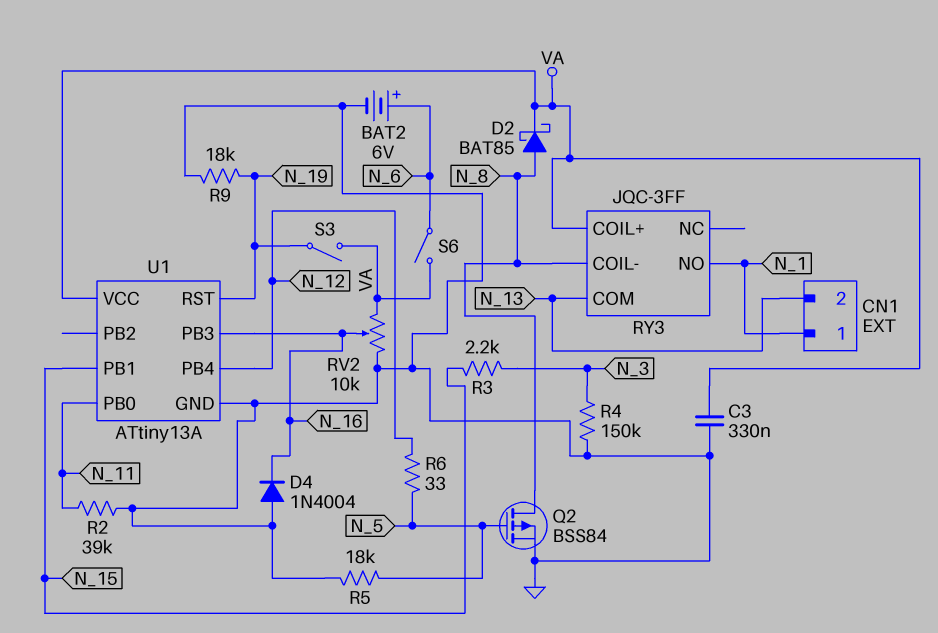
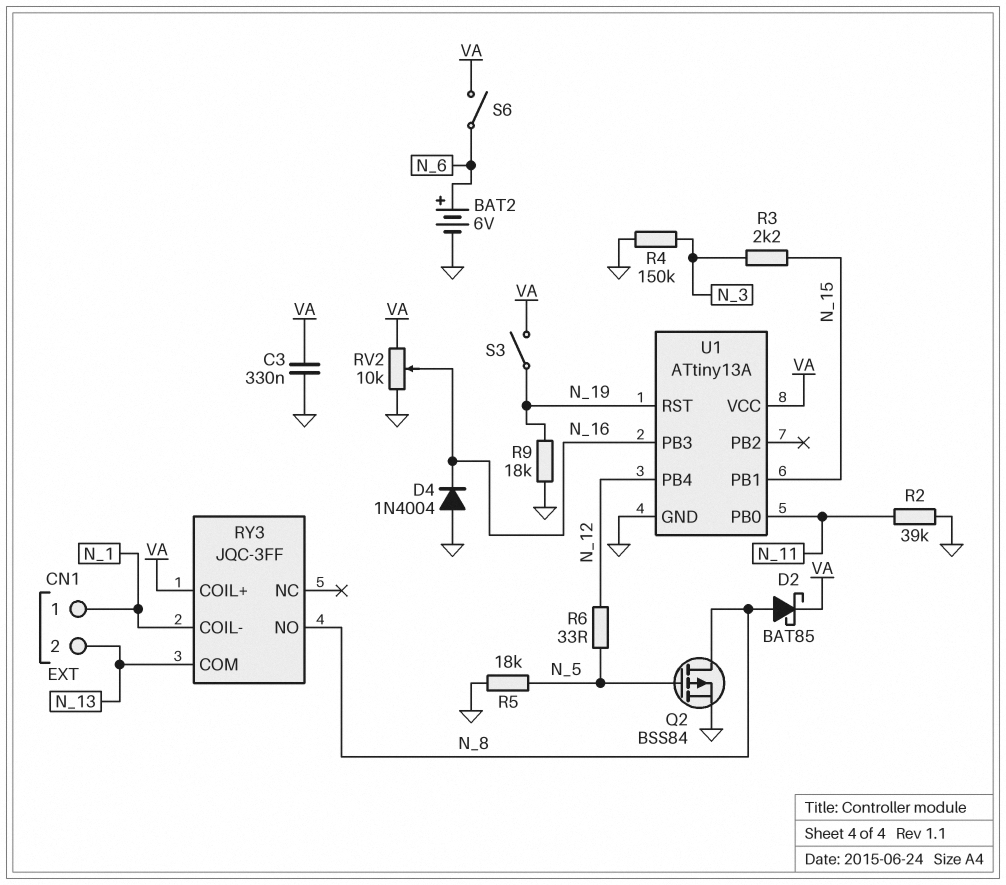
RY3 pin COIL-: N_8 -> N_1
RY3 pin NO: N_1 -> N_8

